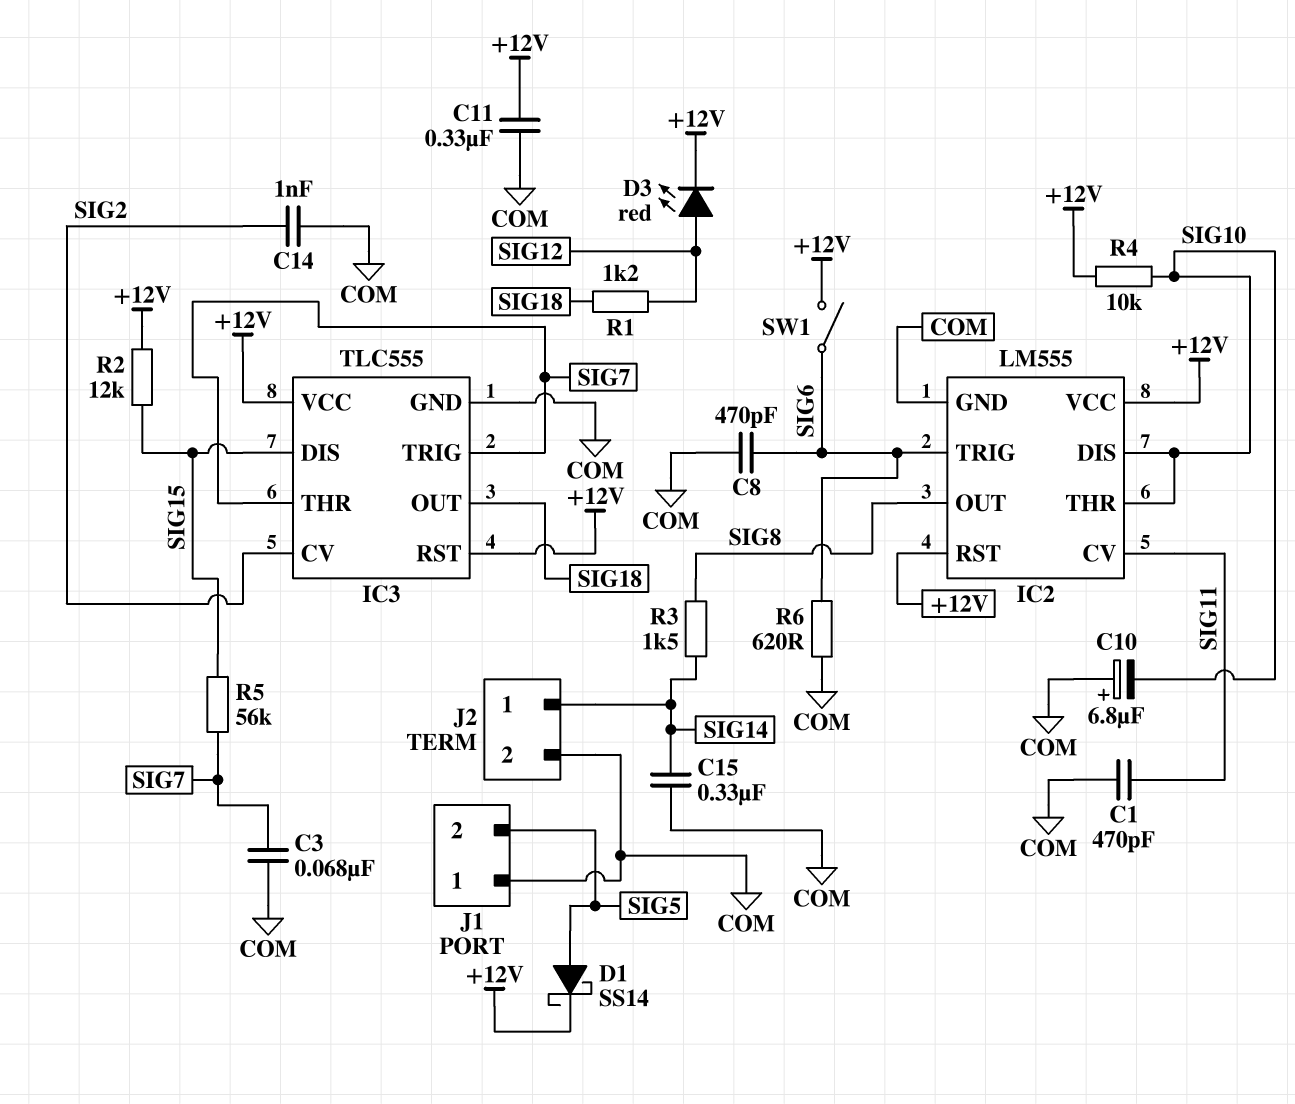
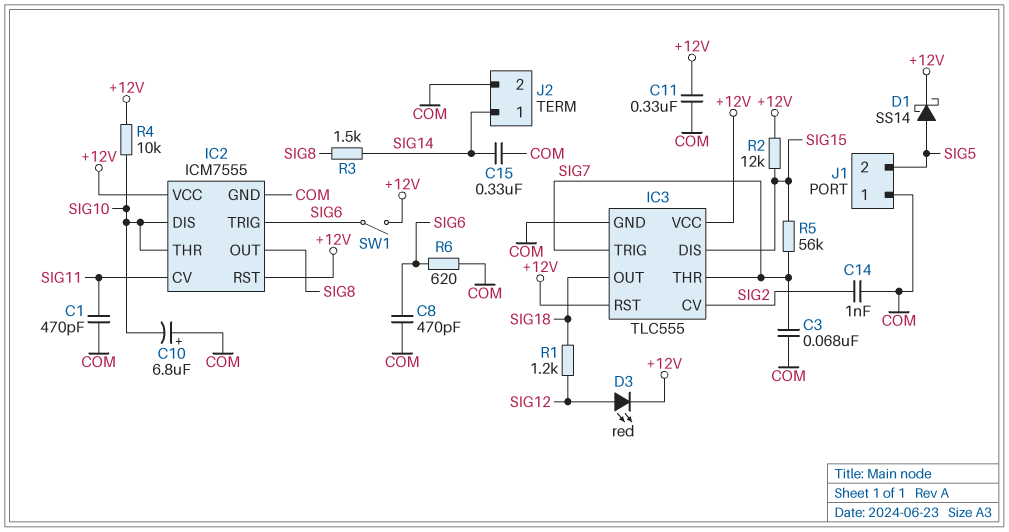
IC2: LM555 -> ICM7555

